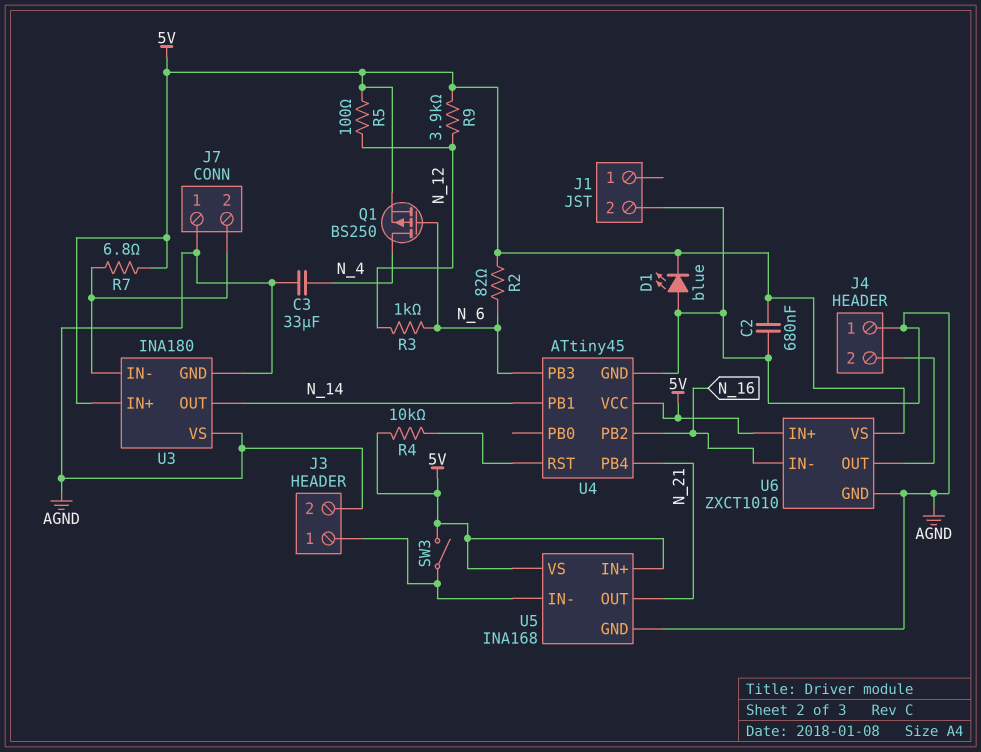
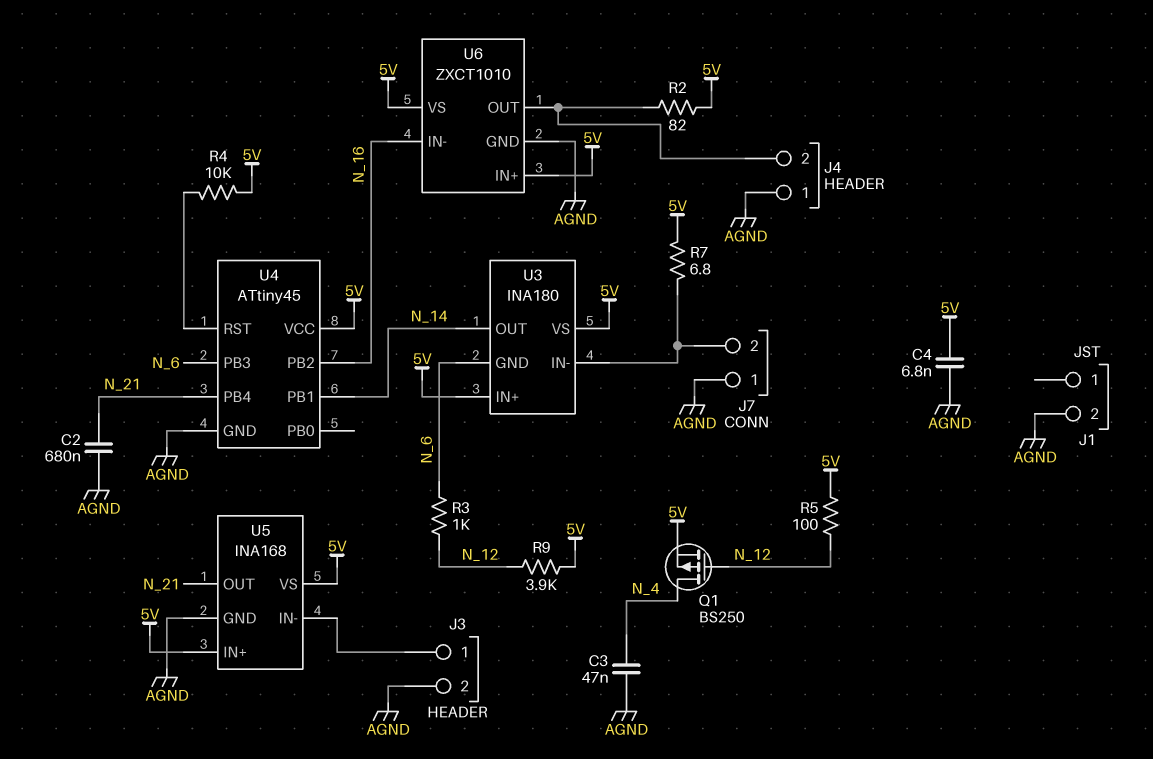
C2: 680nF (5V, AGND) -> 680nF (AGND, N_21)
C3: 33uF (AGND, N_4) -> 47nF (AGND, N_4)
C4: none -> 6.8nF (5V, AGND)
D1: LED blue (A AGND, K 5V) -> none
Q1: PMOS BS250 (G N_6, D N_4, S 5V) -> PMOS BS250 (G N_12, D N_4, S 5V)
R2: 82 (5V, N_6) -> 82 (5V, J4/2)
SW3: switch (5V, J3/1) -> none
U3 pin GND: AGND -> N_6
U3 pin VS: AGND -> 5V

